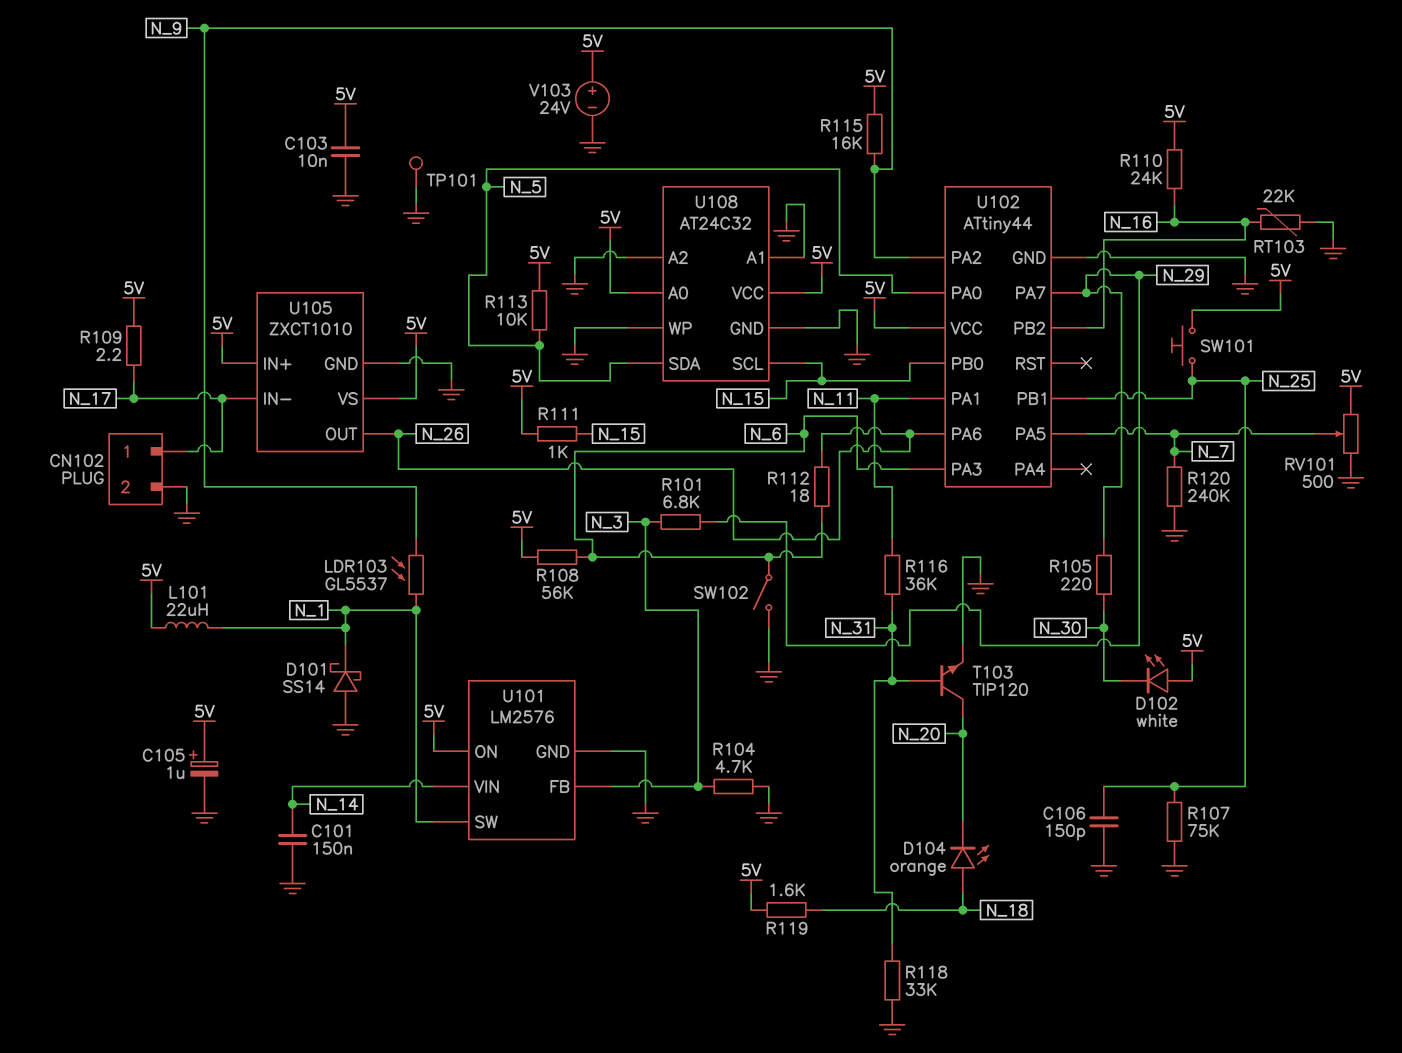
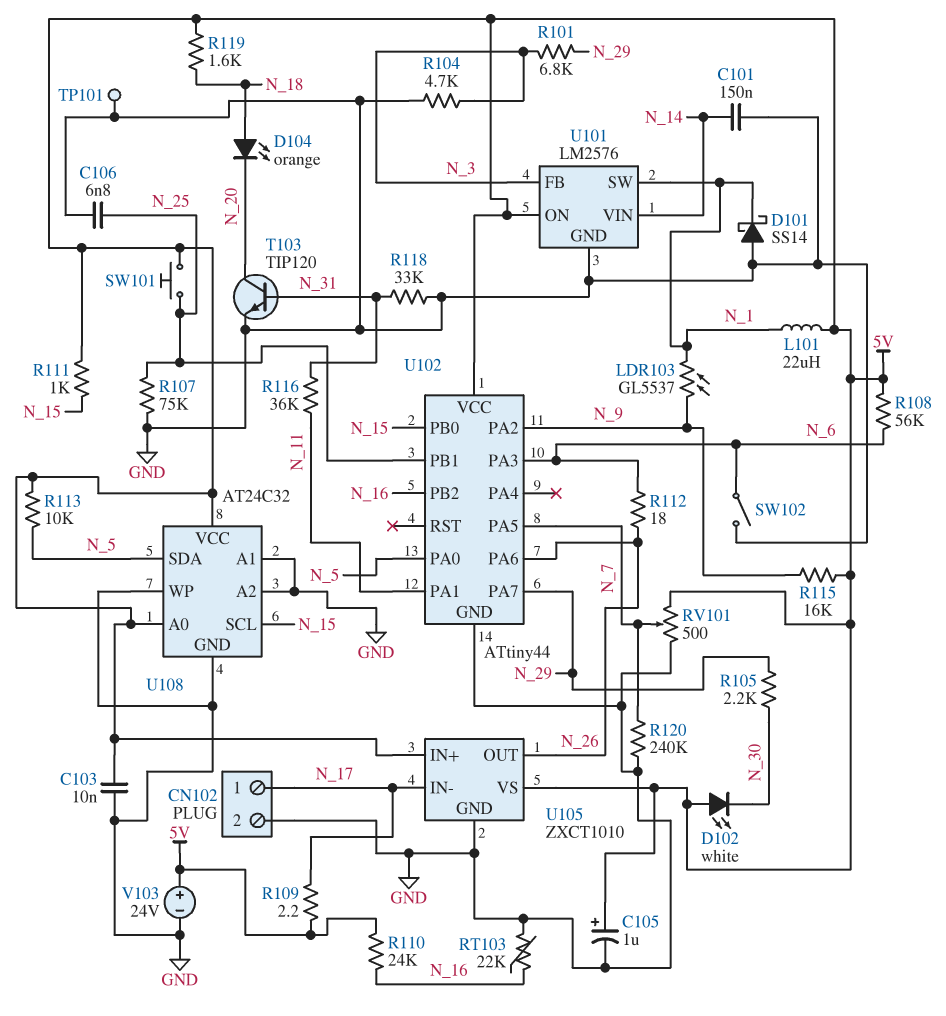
C106: 150pF (GND, N_25) -> 6.8nF (GND, N_25)
R105: 220 (N_29, N_30) -> 2.2k (N_29, N_30)

